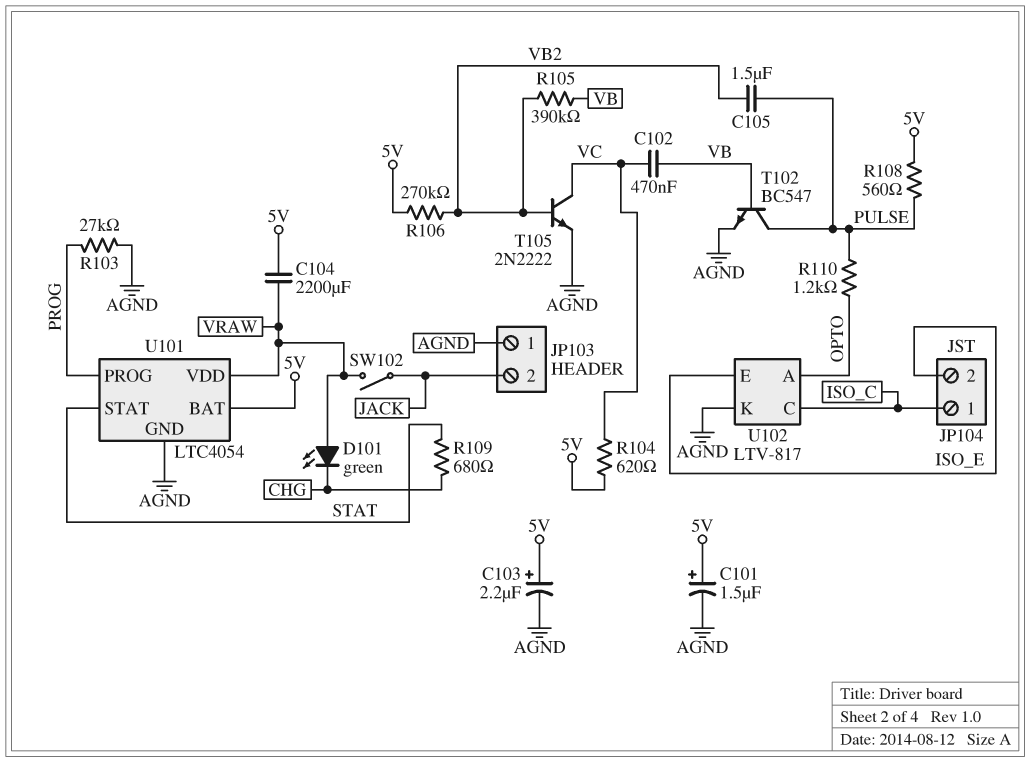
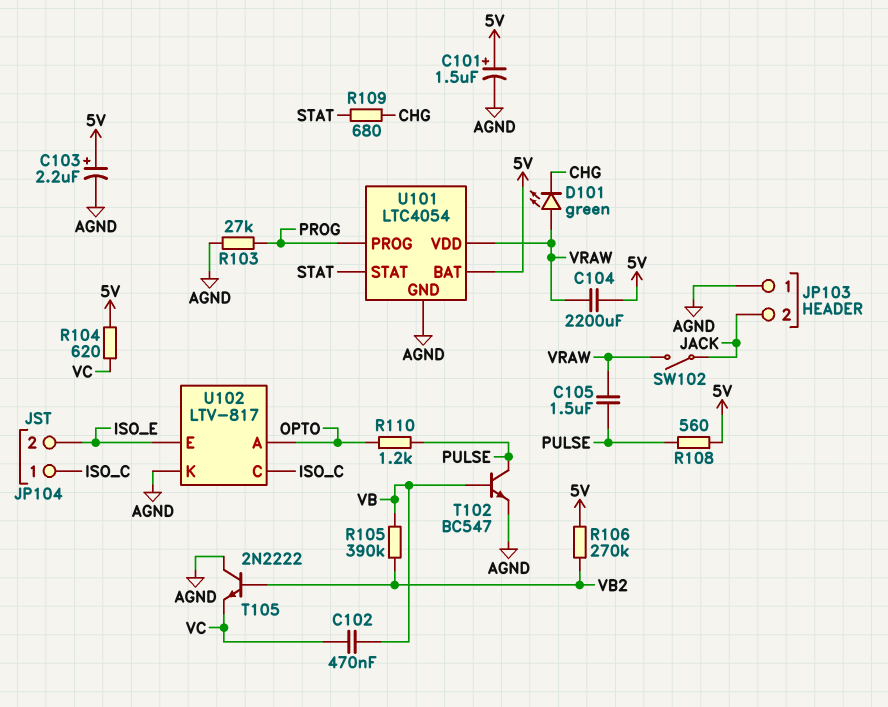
C105: 1.5uF (PULSE, VB2) -> 1.5uF (PULSE, VRAW)
T105: NPN 2N2222 (B VB2, C VC, E AGND) -> NPN 2N2222 (B VB2, C AGND, E VC)

